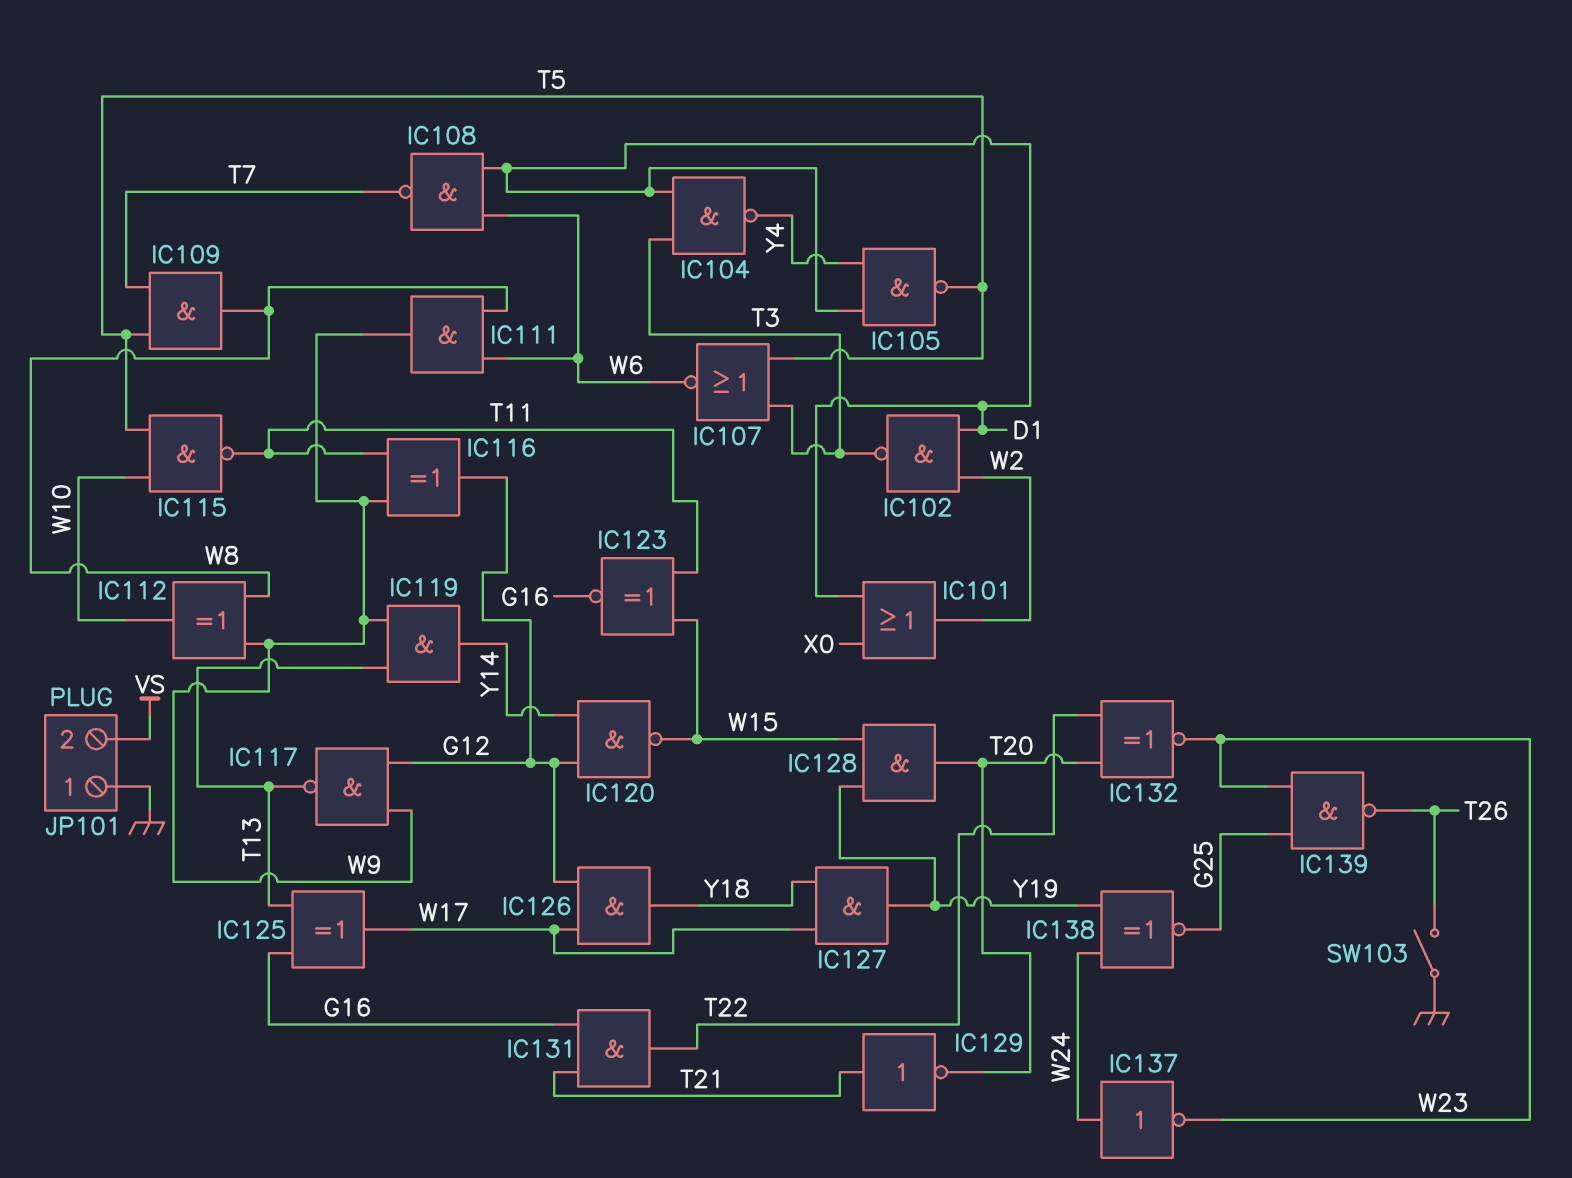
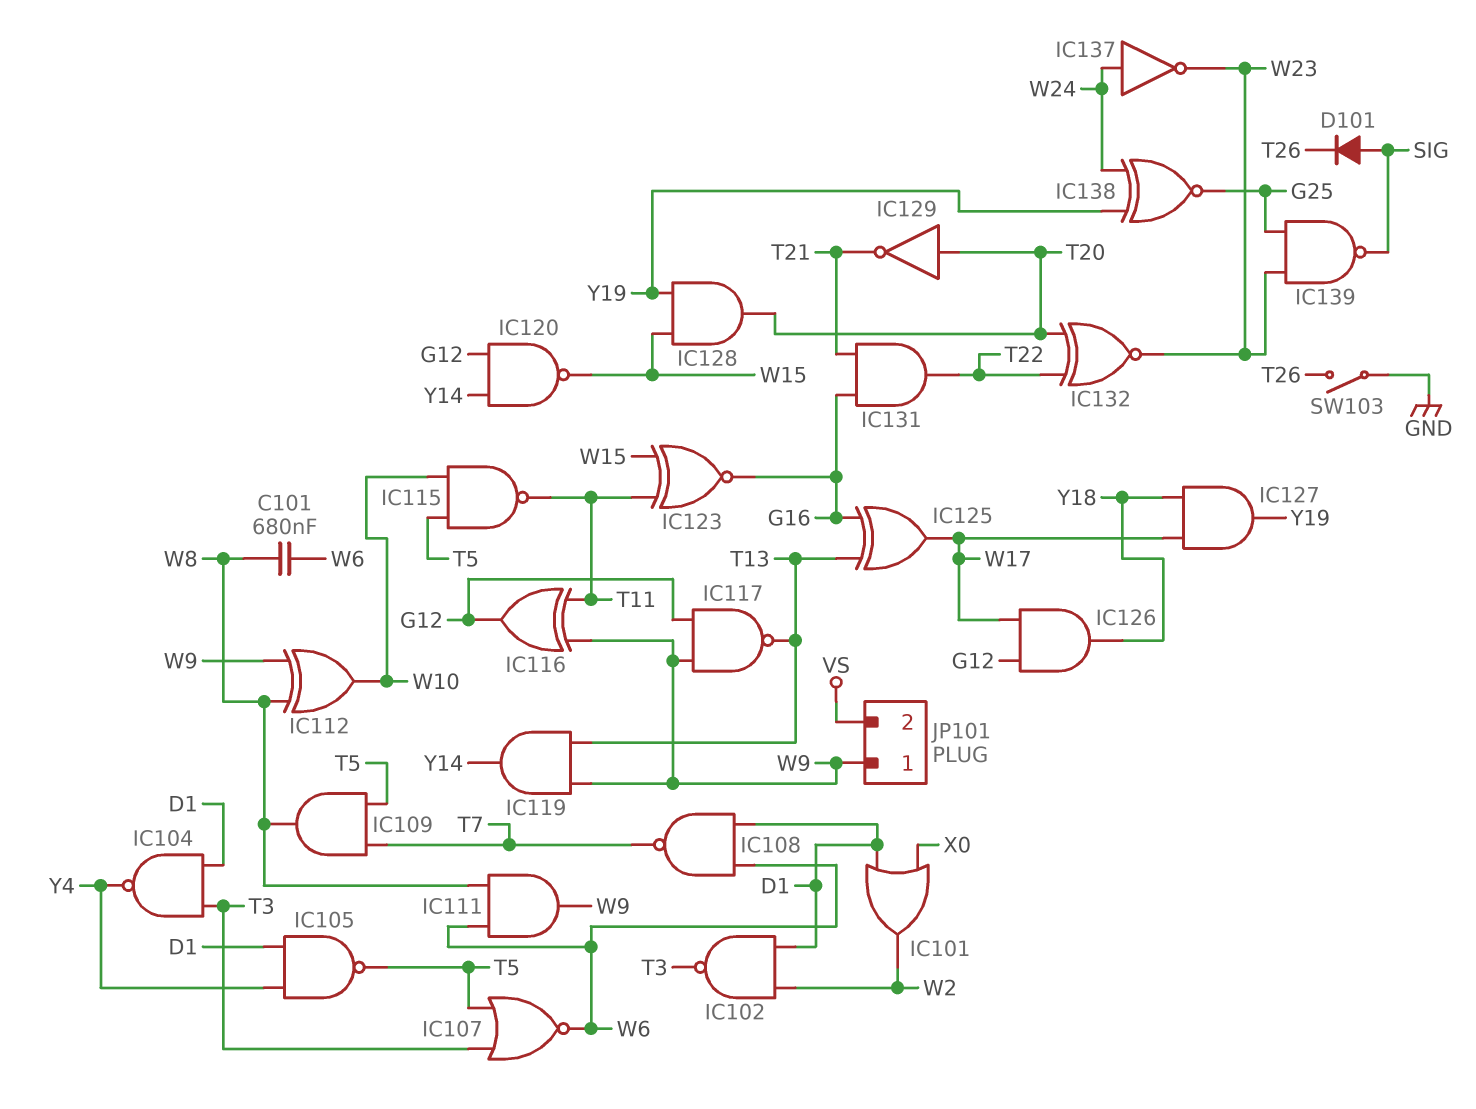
C101: none -> 680nF (W6, W8)
D101: none -> diode (A SIG, K T26)
IC129: NOT (in T21, out T20) -> NOT (in T20, out T21)
IC139: NAND (in G25, in W23, out T26) -> NAND (in G25, in W23, out SIG)
JP101 pin 1: GND -> W9

